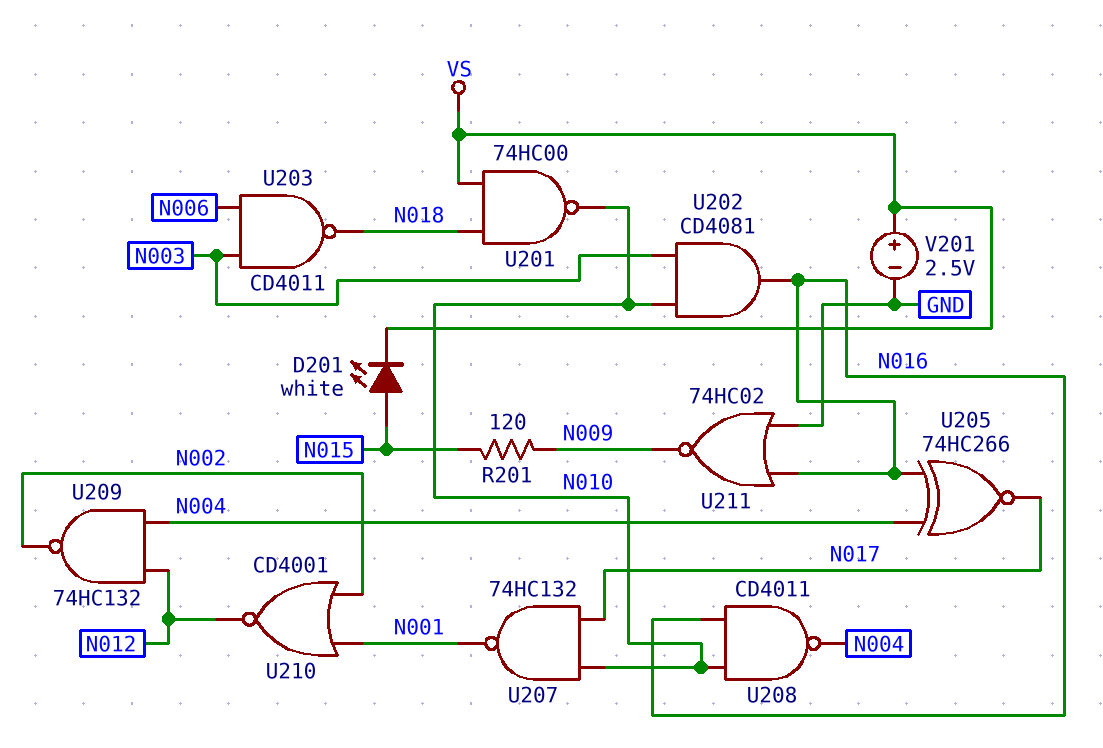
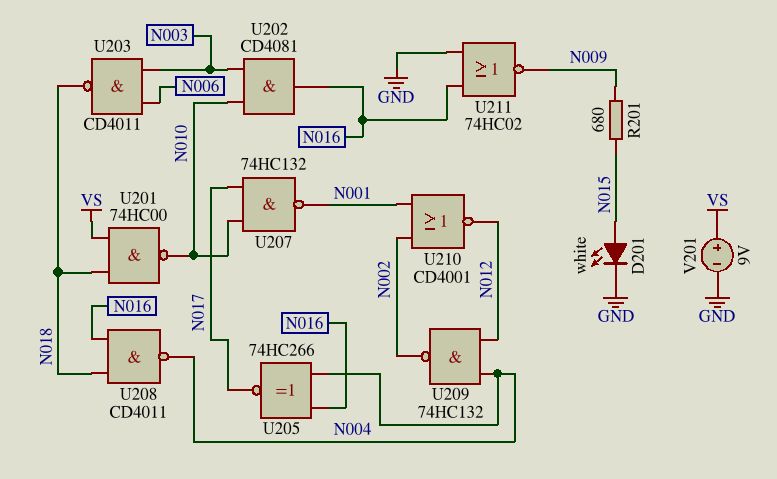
D201: LED white (A N015, K VS) -> LED white (A N015, K GND)
R201: 120 (N009, N015) -> 680 (N009, N015)
U208: NAND CD4011 (in N010, in N016, out N004) -> NAND CD4011 (in N016, in N018, out N004)
V201: 2.5V (plus VS, minus GND) -> 9V (plus VS, minus GND)

